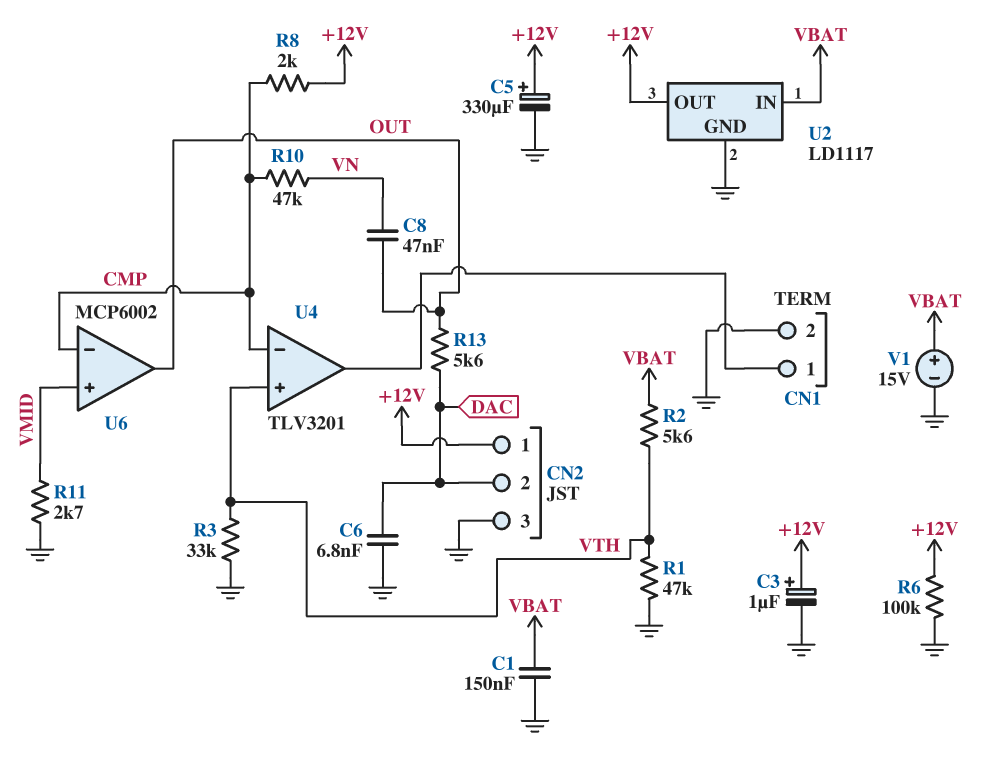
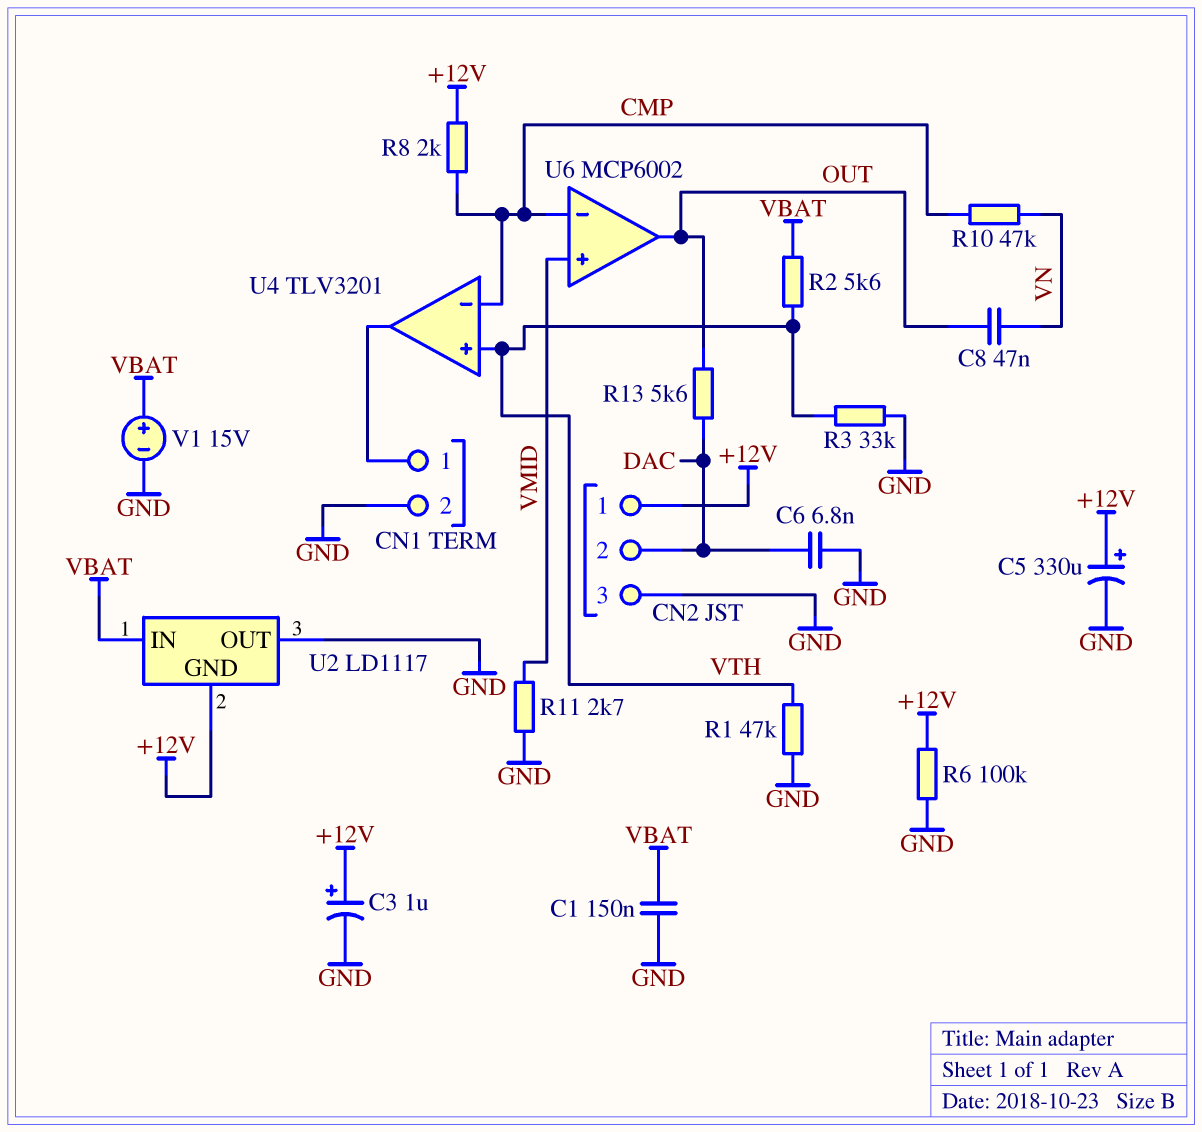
U2 pin GND: GND -> +12V
U2 pin OUT: +12V -> GND

